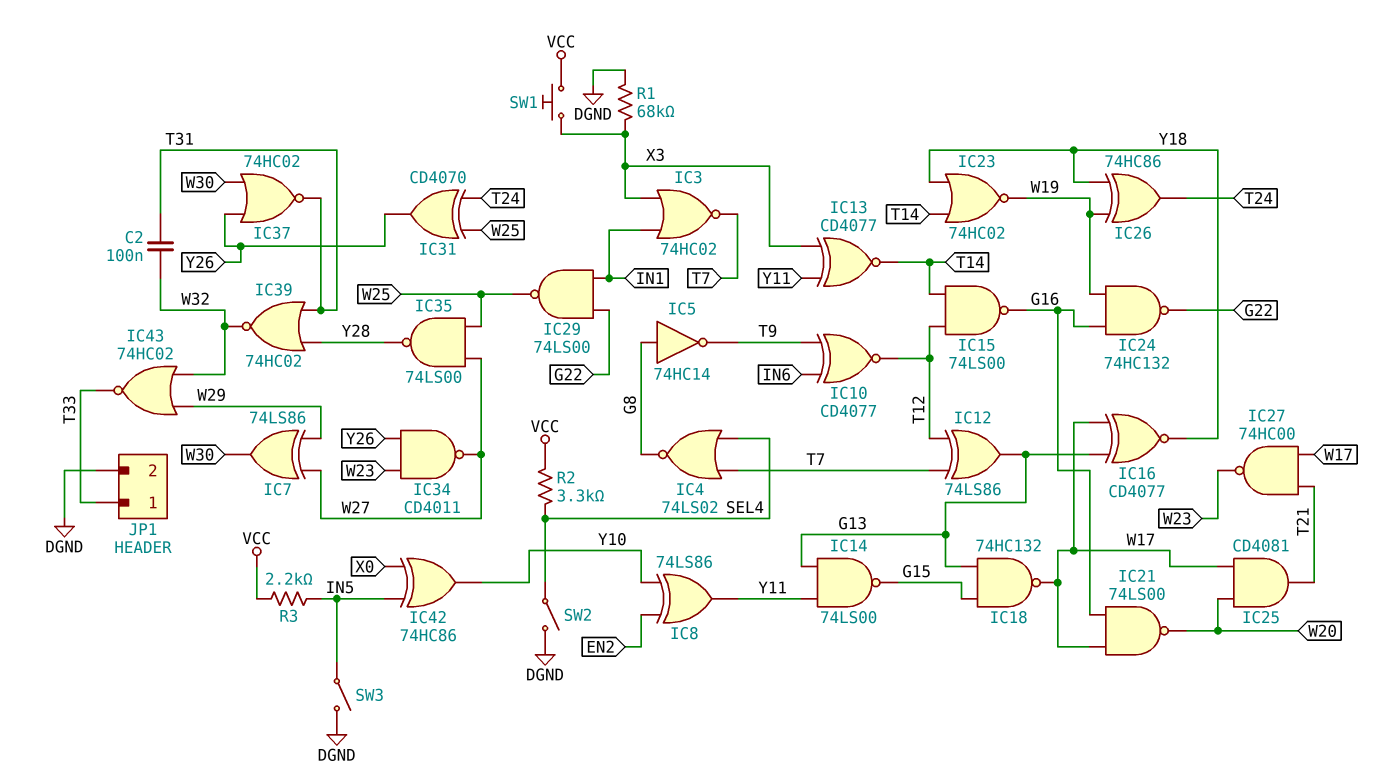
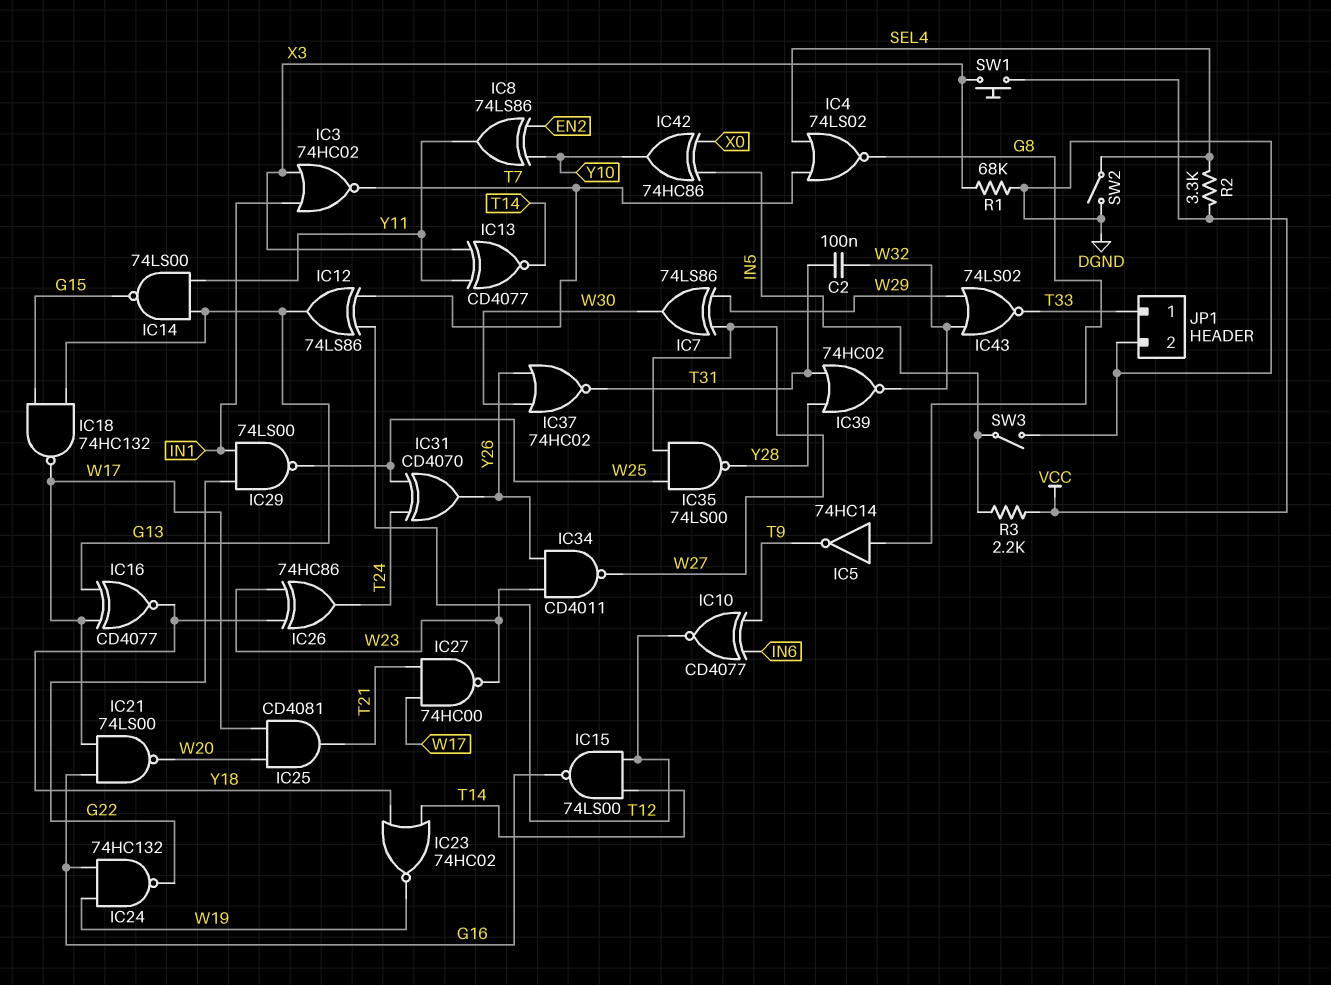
IC26: XOR 74HC86 (in W19, in Y18, out T24) -> XOR 74HC86 (in W23, in Y18, out T24)
IC43: NOR 74HC02 (in W29, in W32, out T33) -> NOR 74LS02 (in W29, in W32, out T33)

